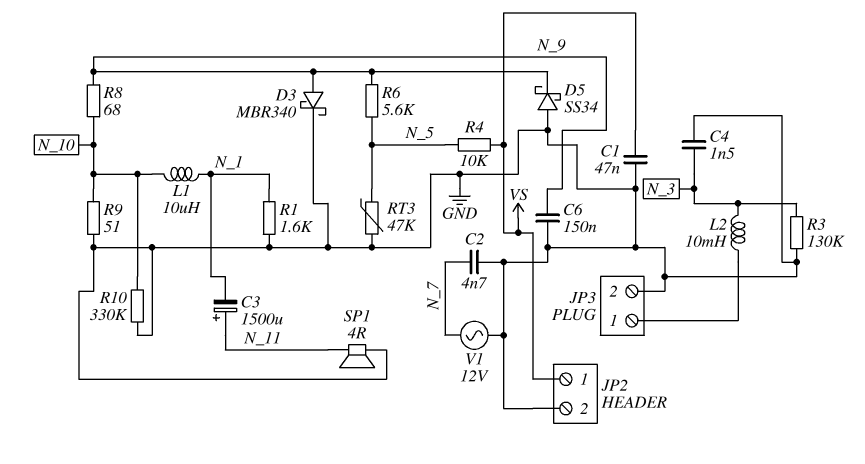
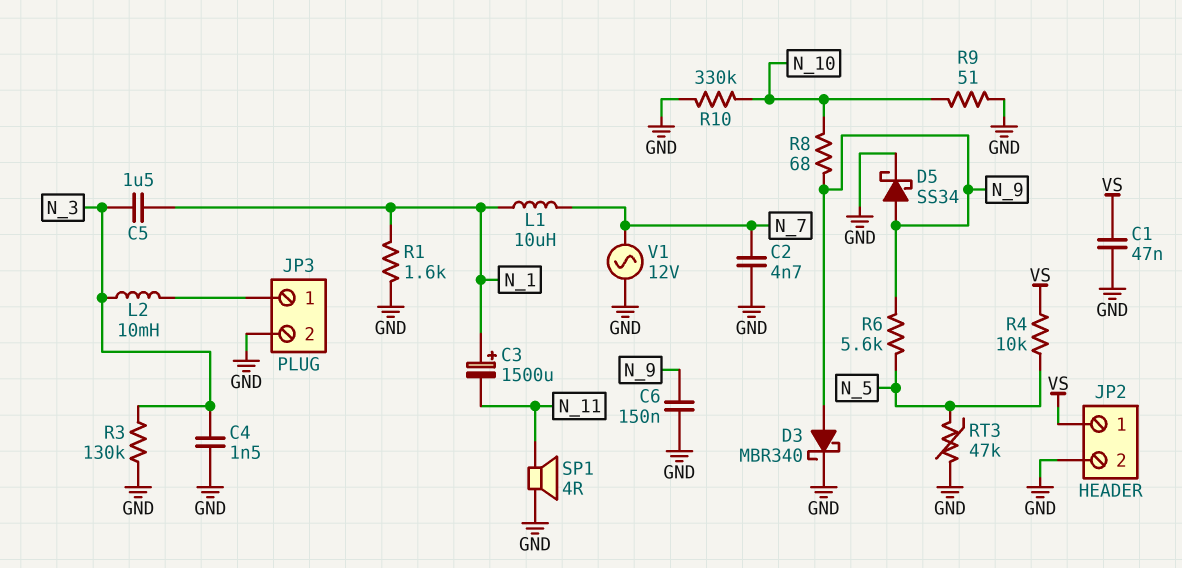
C3: 1500uF (plus N_11, minus N_1) -> 1500uF (plus N_1, minus N_11)
C5: none -> 1.5uF (N_1, N_3)
D5: schottky SS34 (A GND, K N_9) -> schottky SS34 (A N_9, K GND)
L1: 10uH (N_1, N_10) -> 10uH (N_1, N_7)

